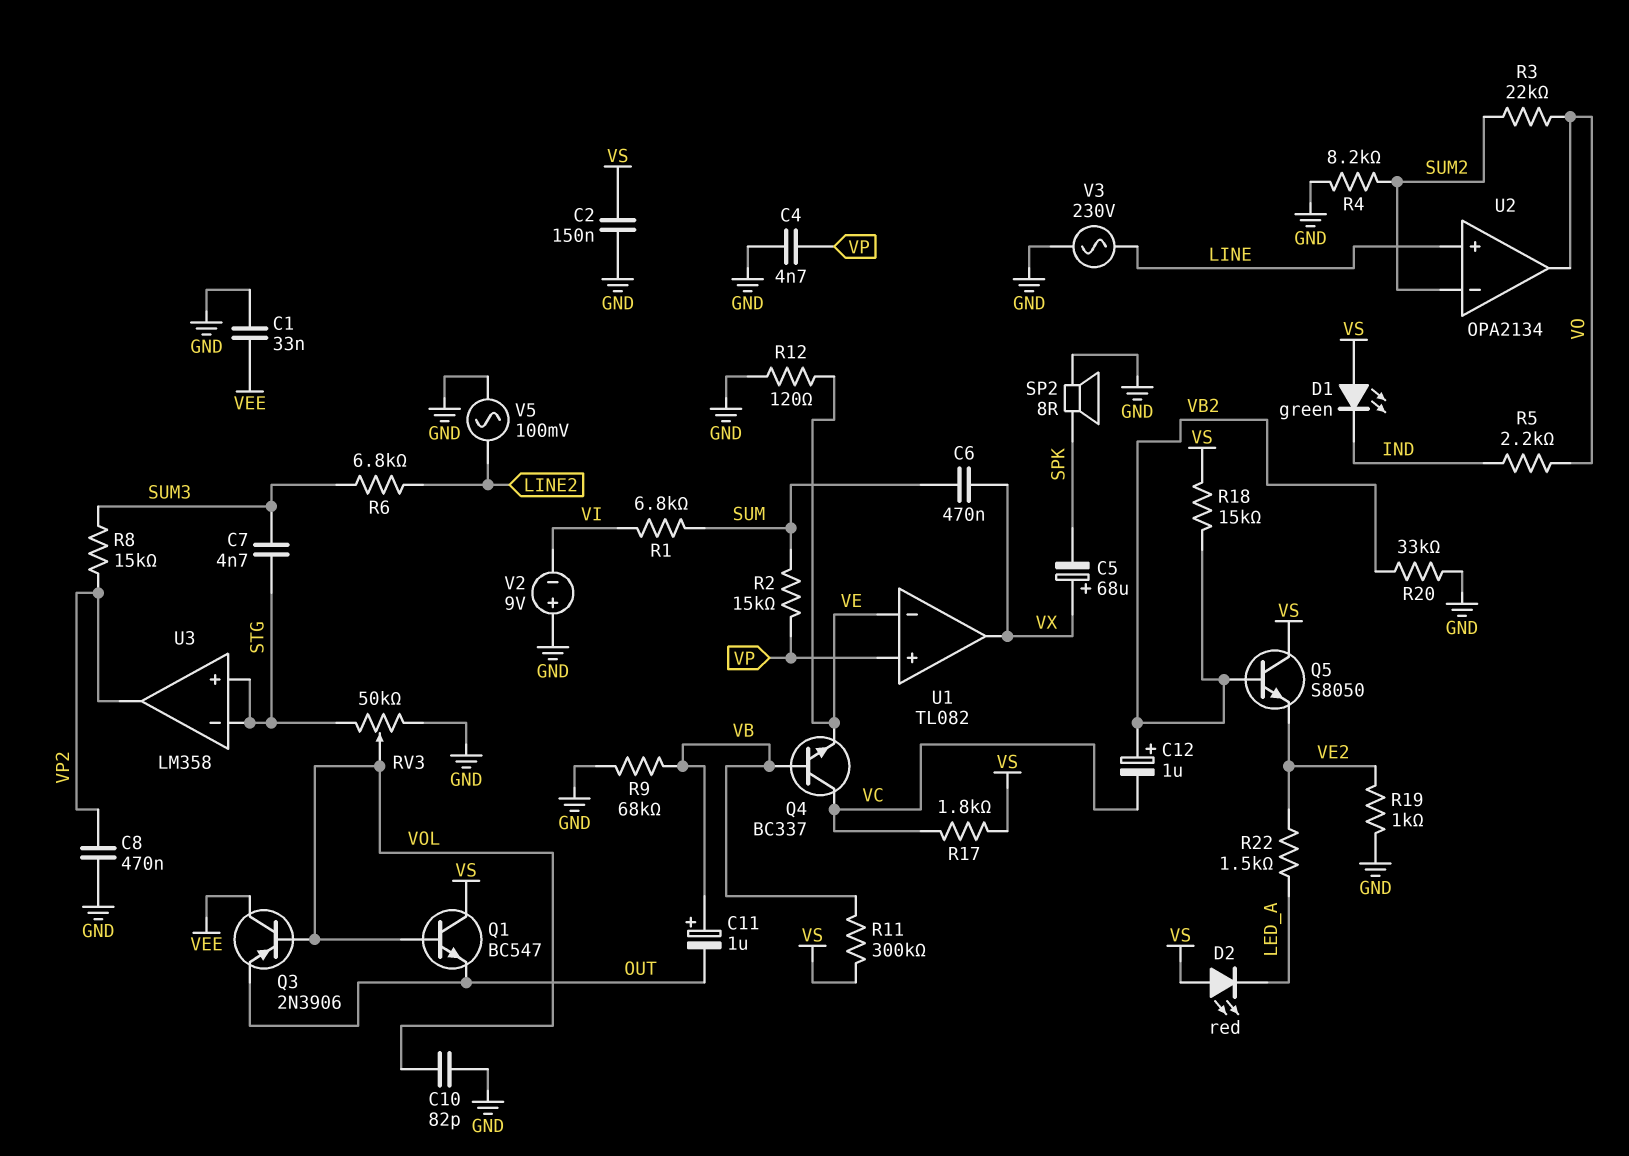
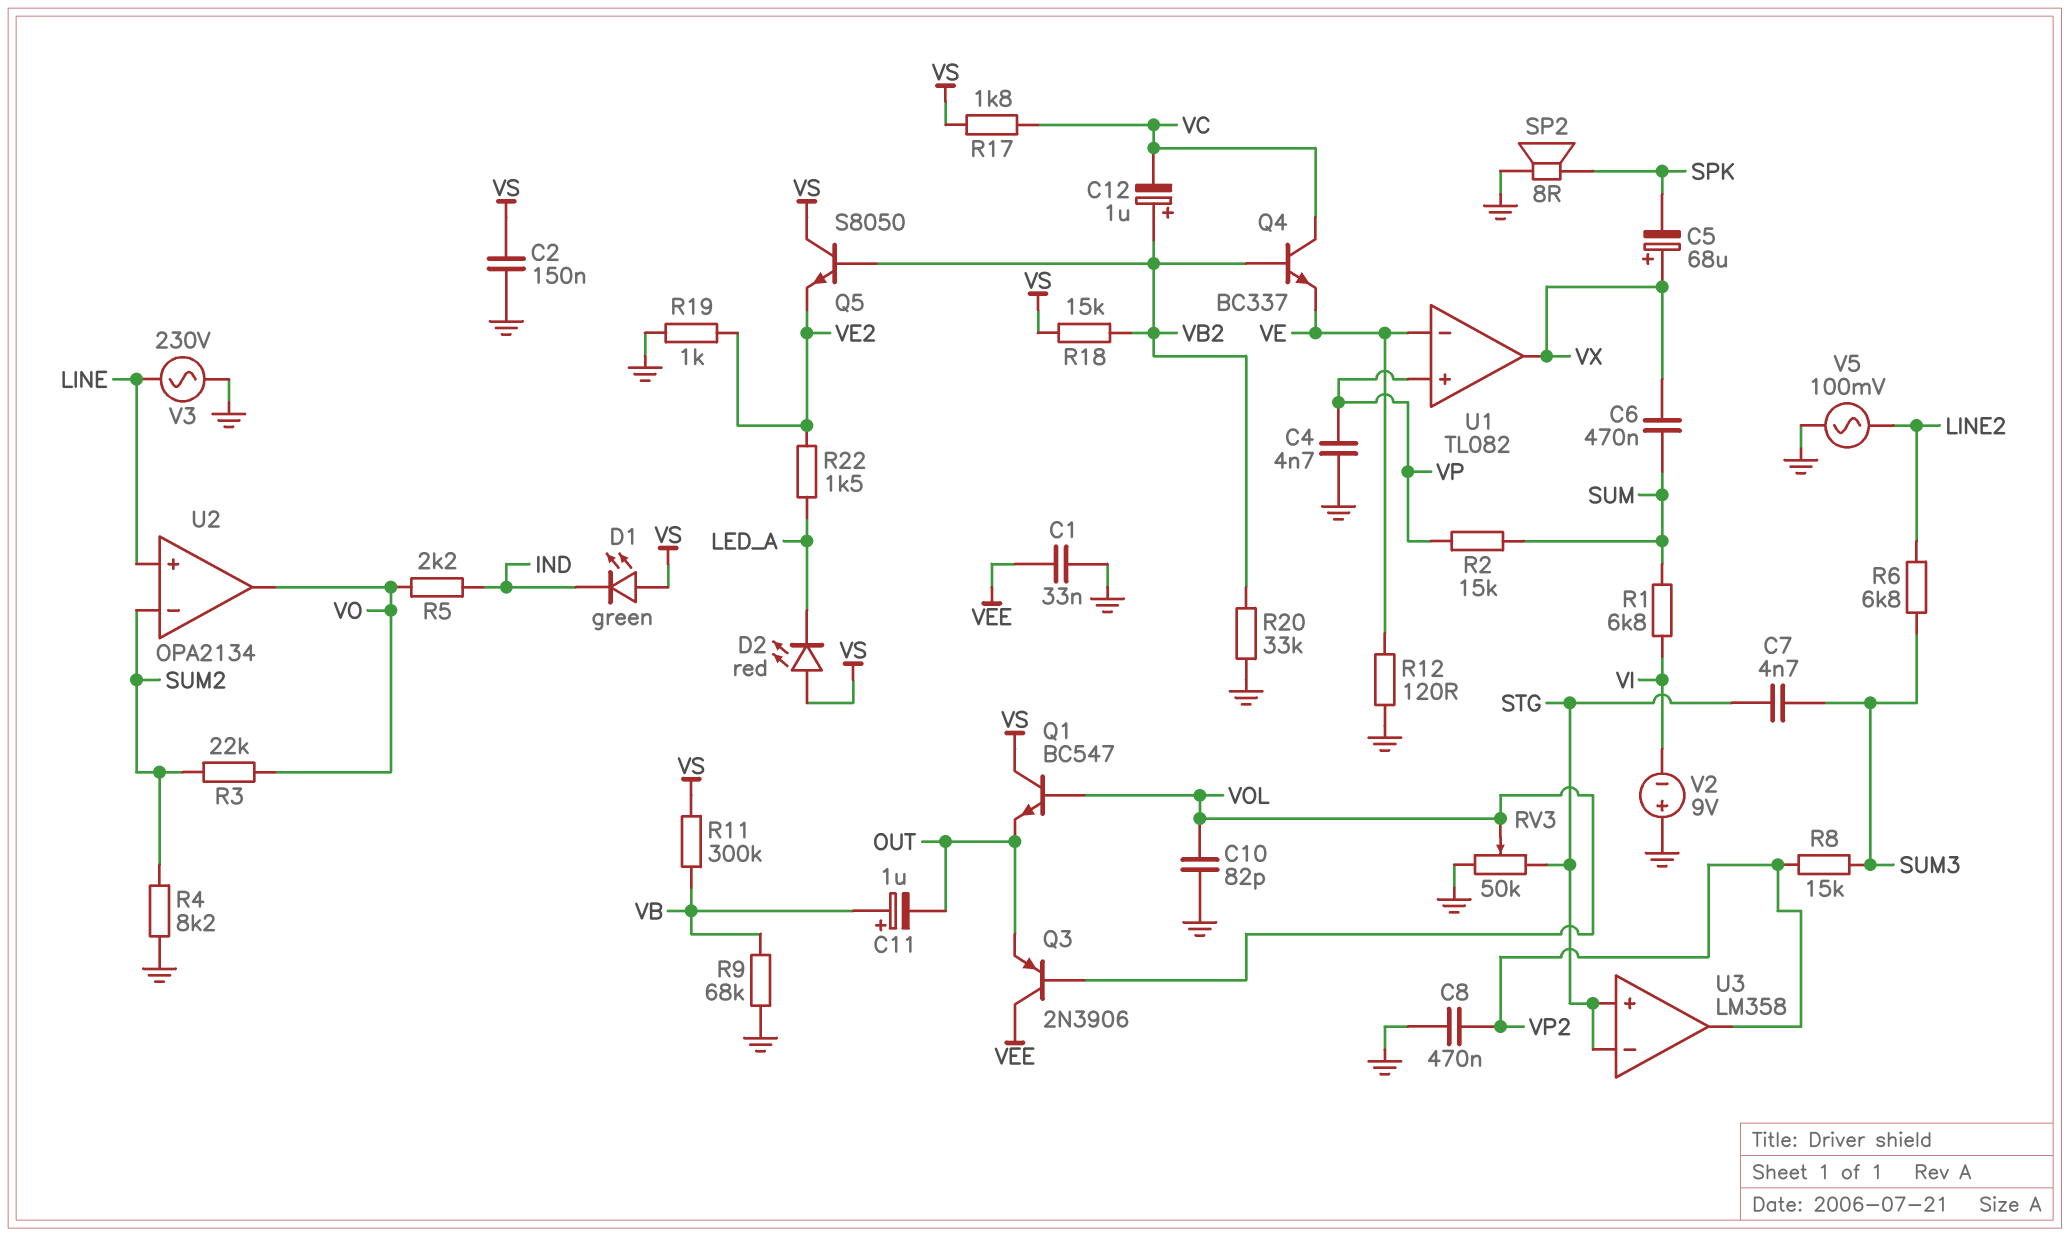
Q4: NPN BC337 (B VB, C VC, E VE) -> NPN BC337 (B VB2, C VC, E VE)

